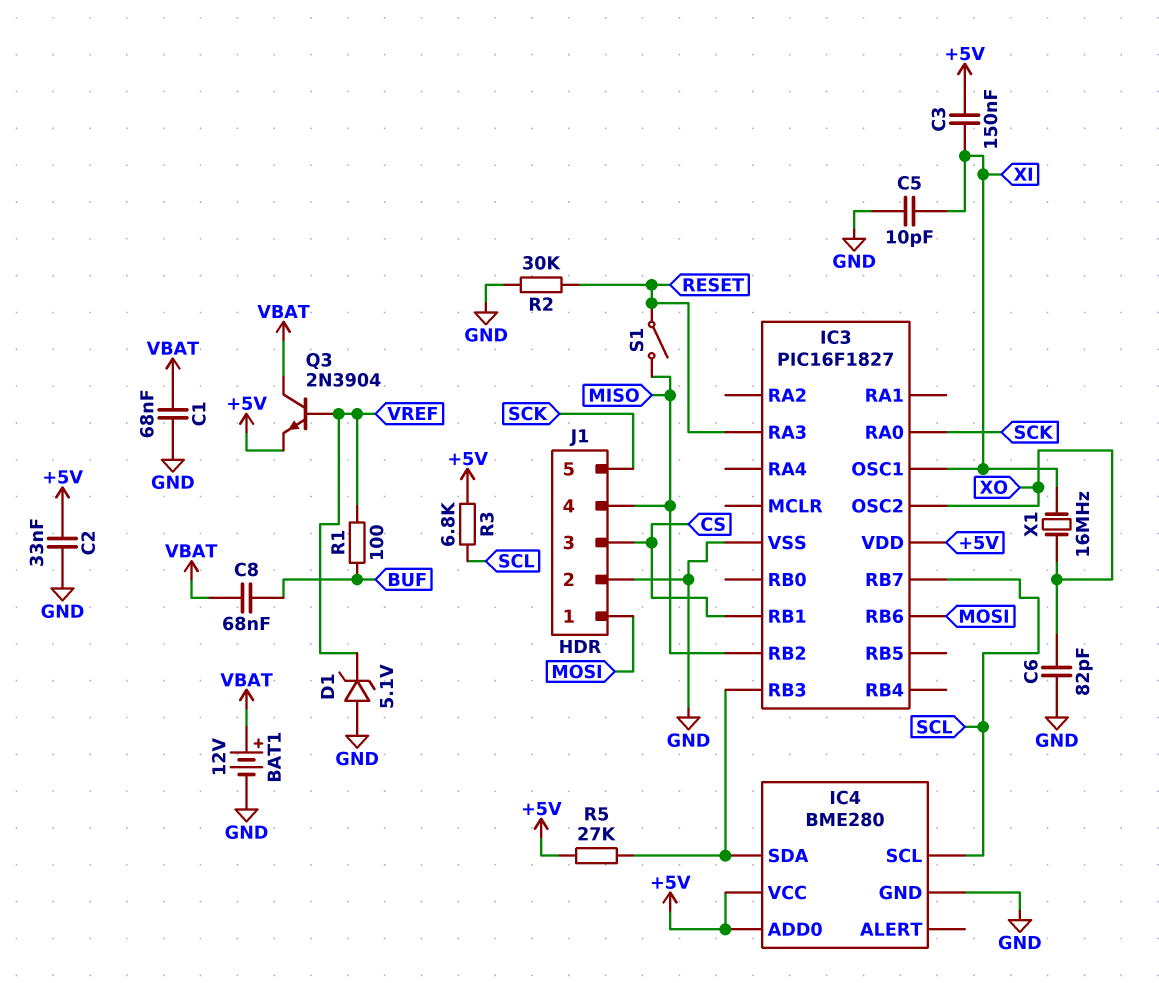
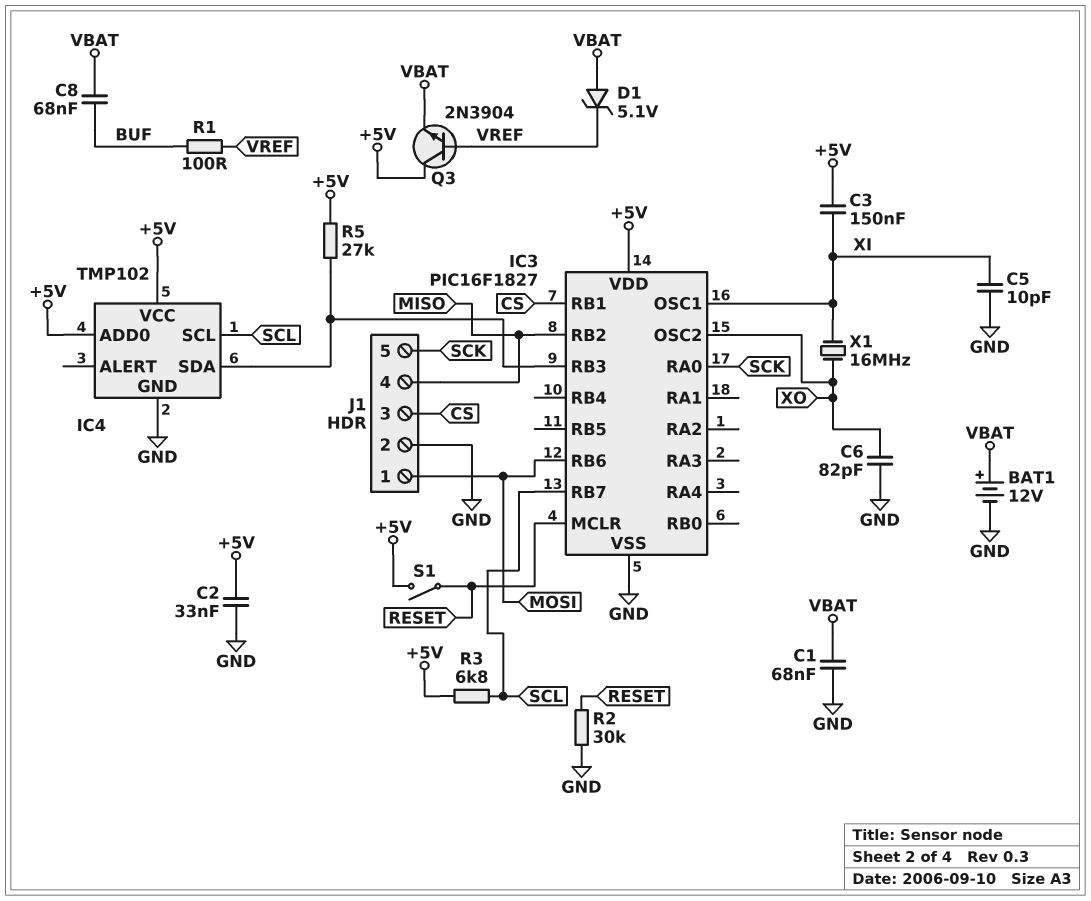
D1: zener 5.1V (A GND, K VREF) -> zener 5.1V (A VBAT, K VREF)
IC3 pin MCLR: none -> RESET
IC3 pin RA3: RESET -> none
IC4: BME280 -> TMP102
Q3: NPN 2N3904 (B VREF, C VBAT, E +5V) -> NPN 2N3904 (B VREF, C +5V, E VBAT)
S1: switch (MISO, RESET) -> switch (+5V, RESET)

